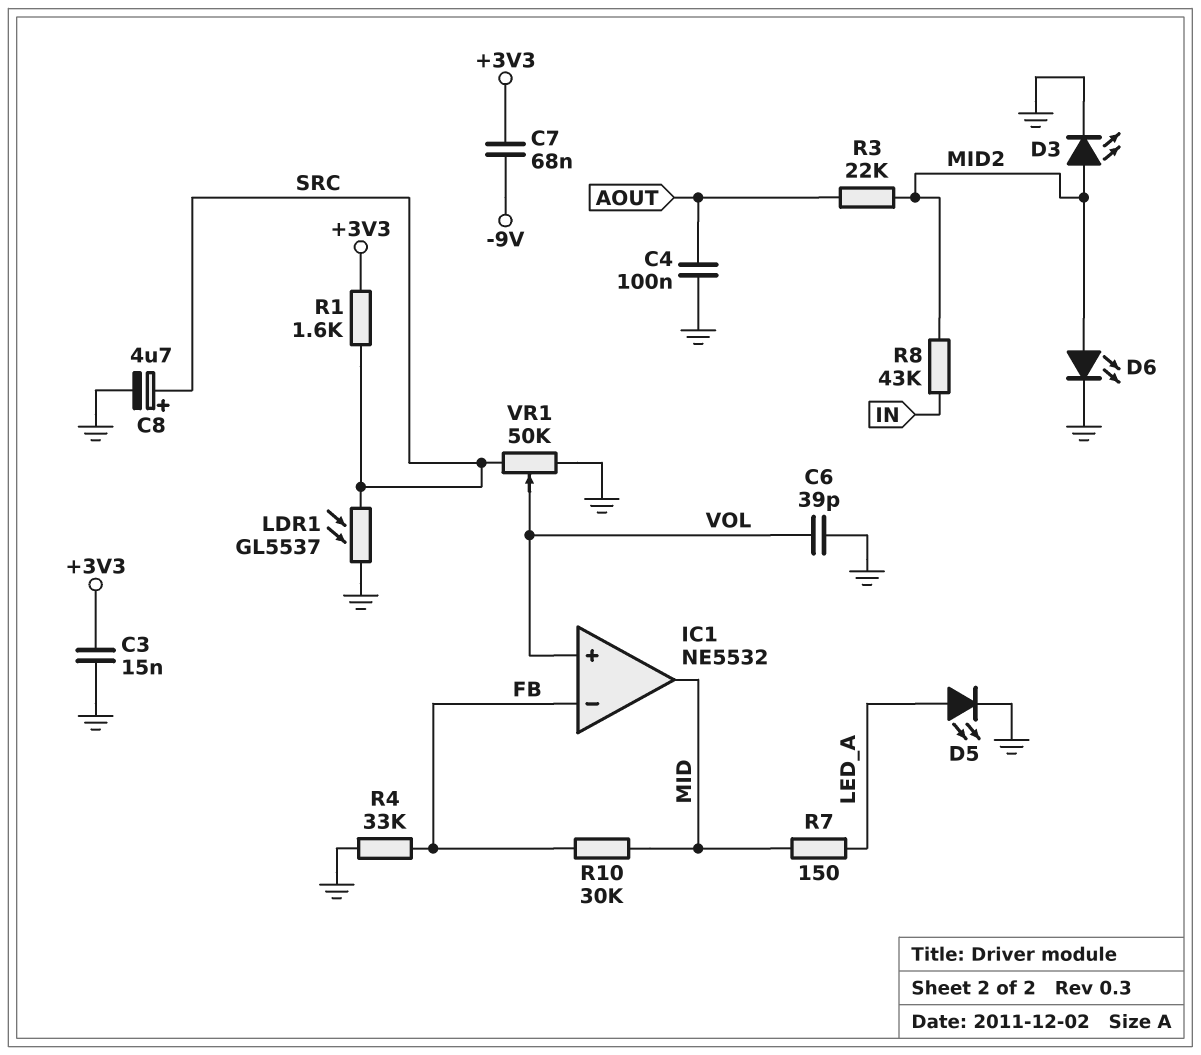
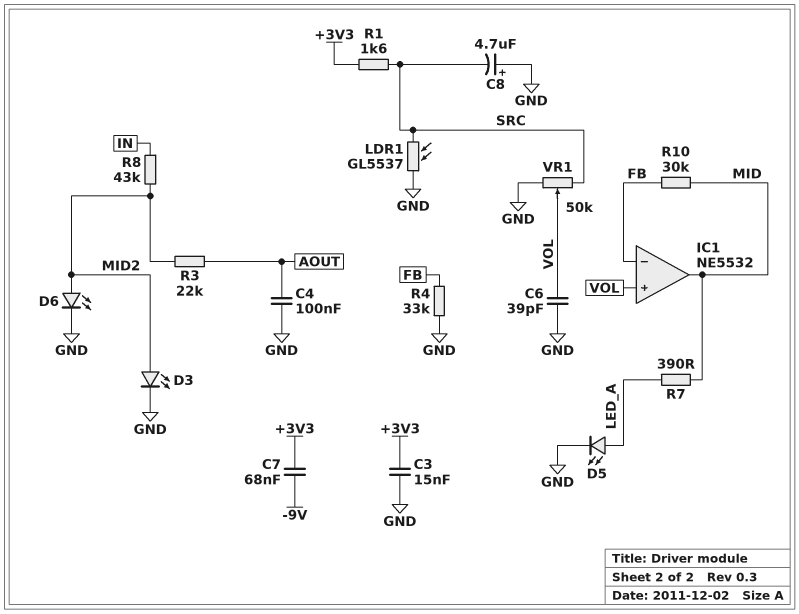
C8: 4.7uF (plus SRC, minus GND) -> 4.7uF (plus GND, minus SRC)
R7: 150 (LED_A, MID) -> 390 (LED_A, MID)

